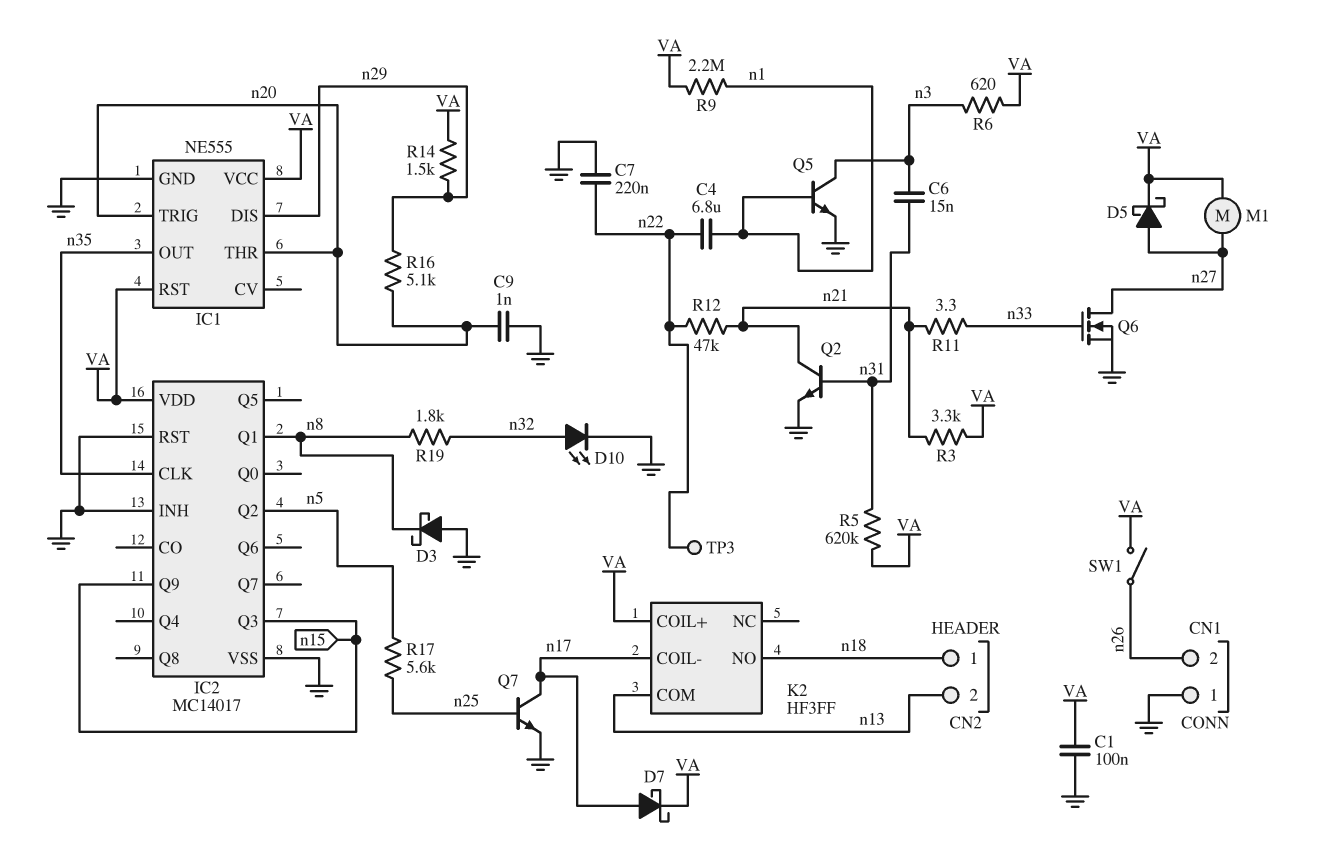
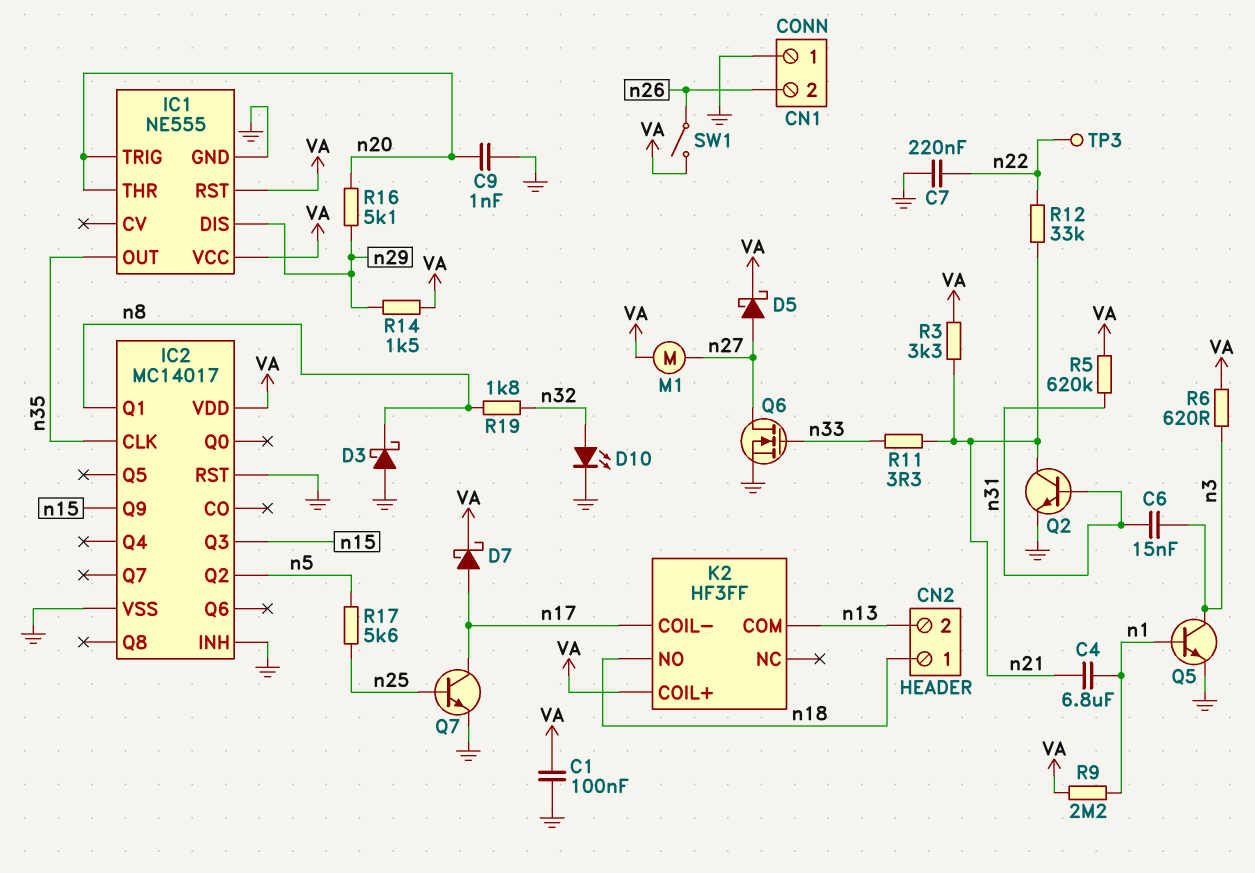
C4: 6.8uF (n1, n22) -> 6.8uF (n1, n21)
R12: 47k (n21, n22) -> 33k (n21, n22)

